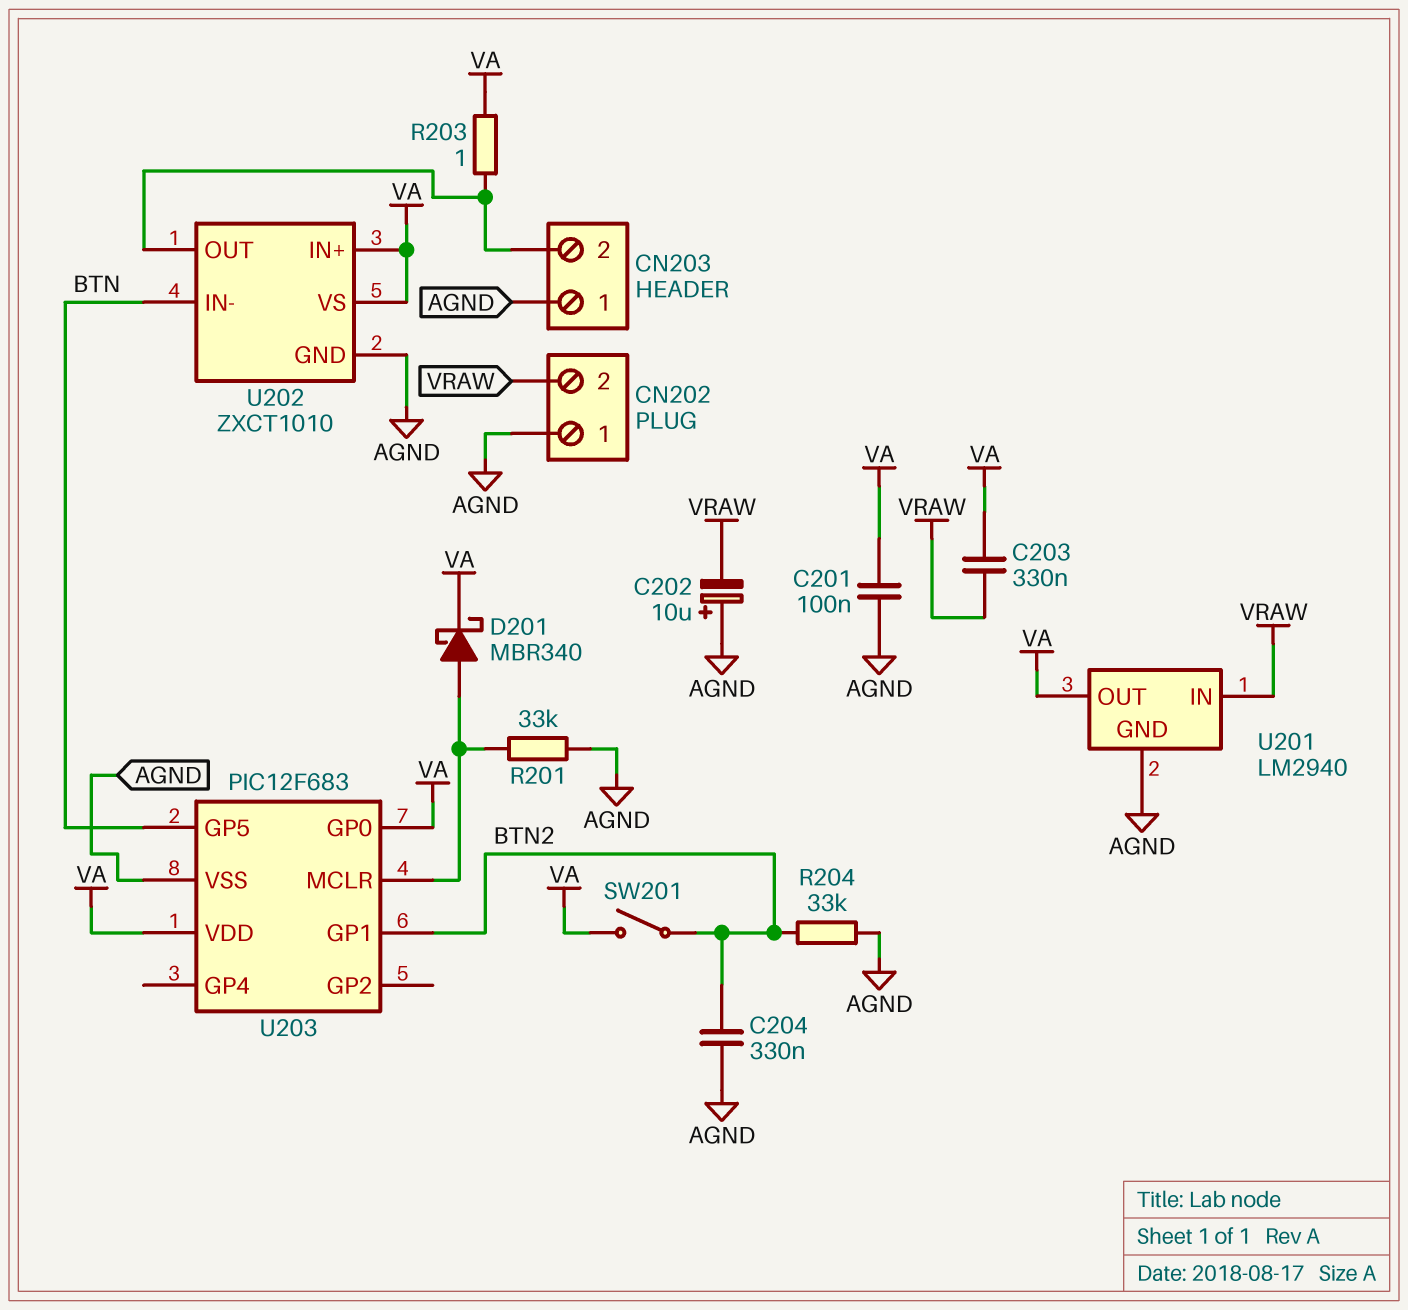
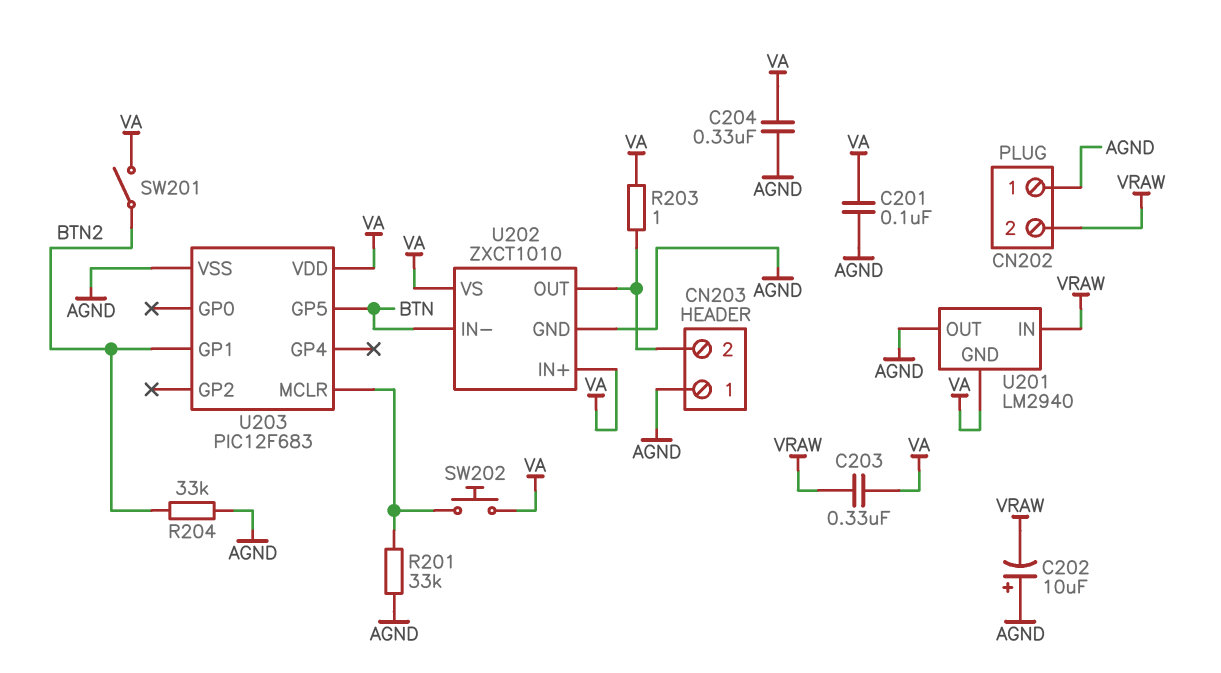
C204: 330nF (AGND, BTN2) -> 330nF (AGND, VA)
D201: schottky MBR340 (A U203/MCLR, K VA) -> none
SW202: none -> button (U203/MCLR, VA)
U201 pin GND: AGND -> VA
U201 pin OUT: VA -> AGND
U203 pin GP0: VA -> none

